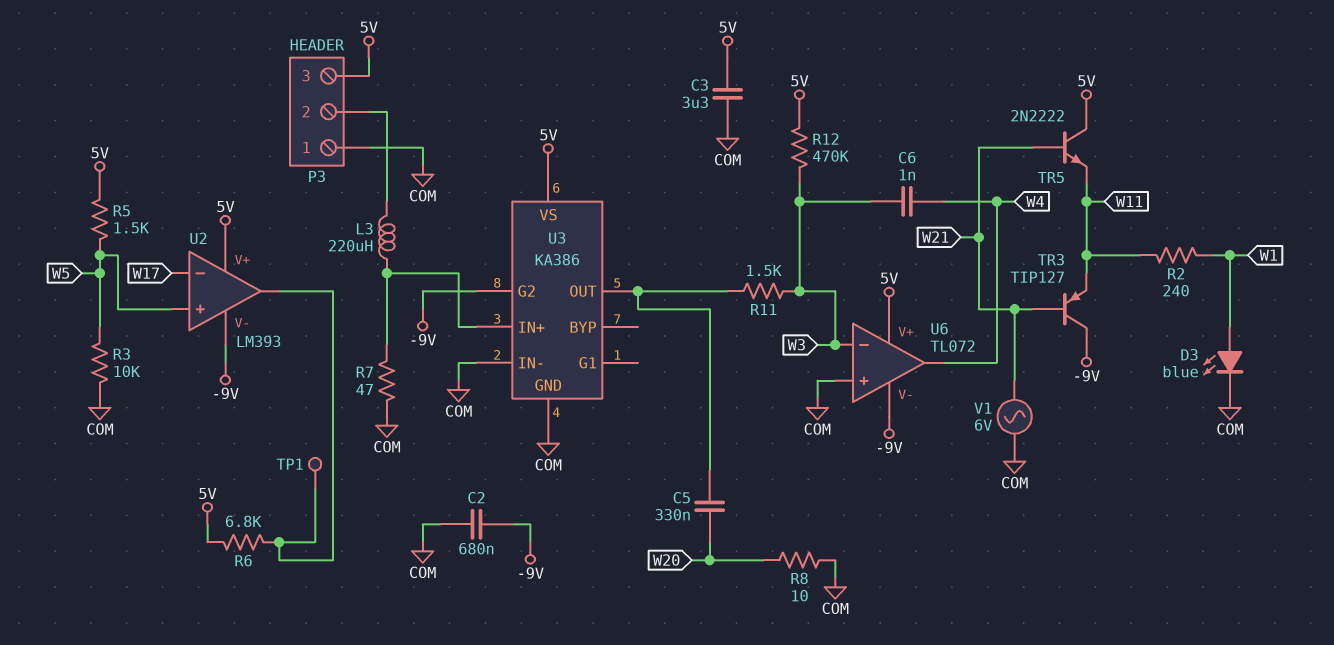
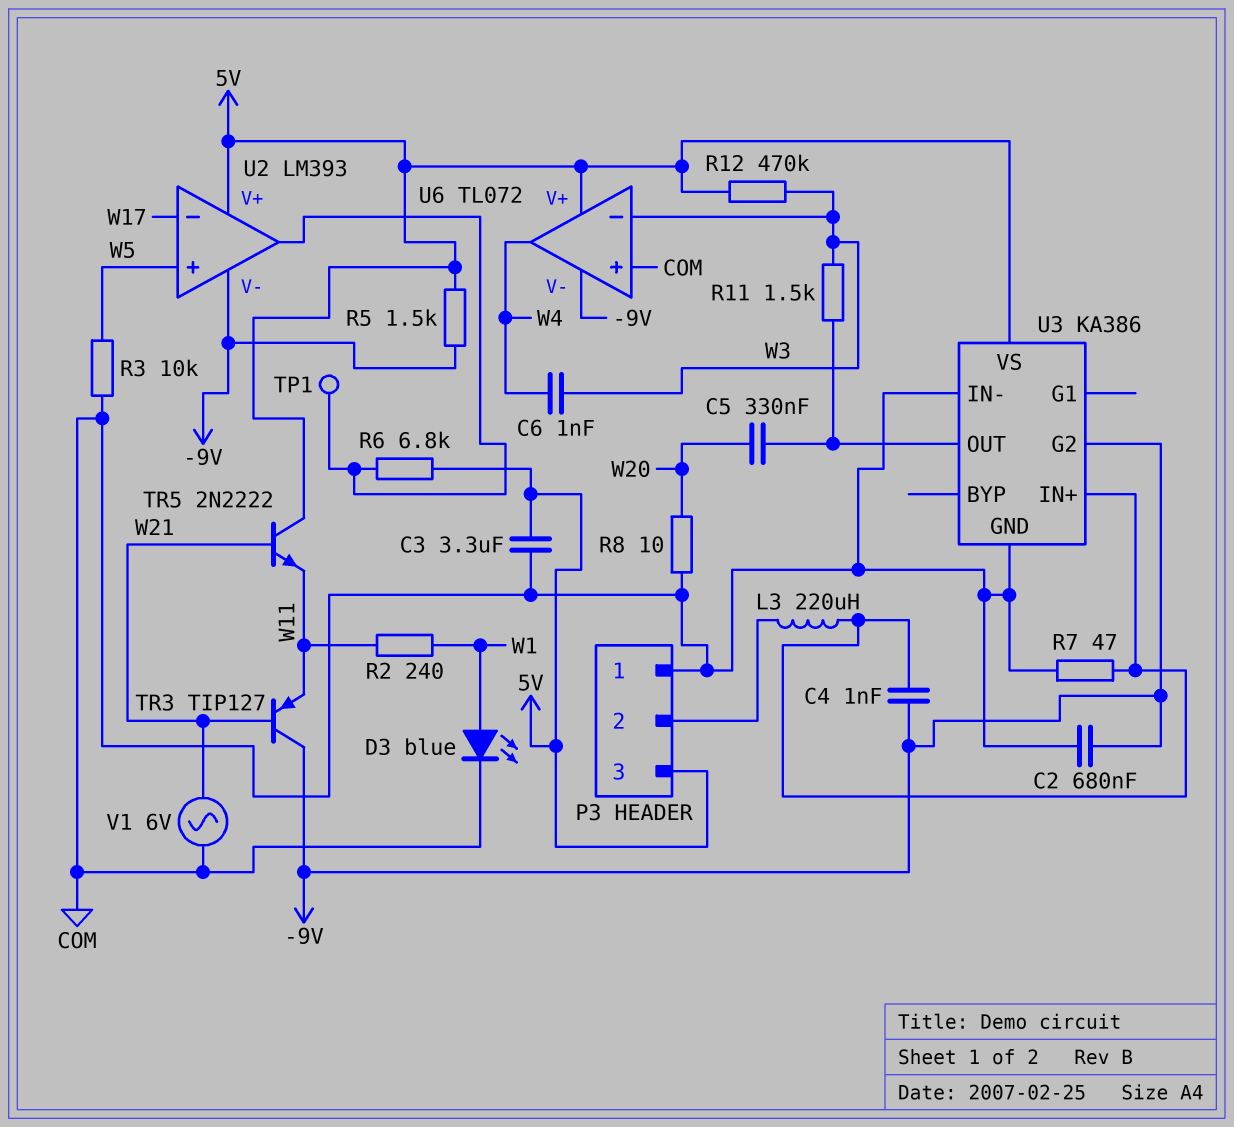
C4: none -> 1nF (-9V, U3/IN+)
R5: 1.5k (5V, W5) -> 1.5k (-9V, 5V)

